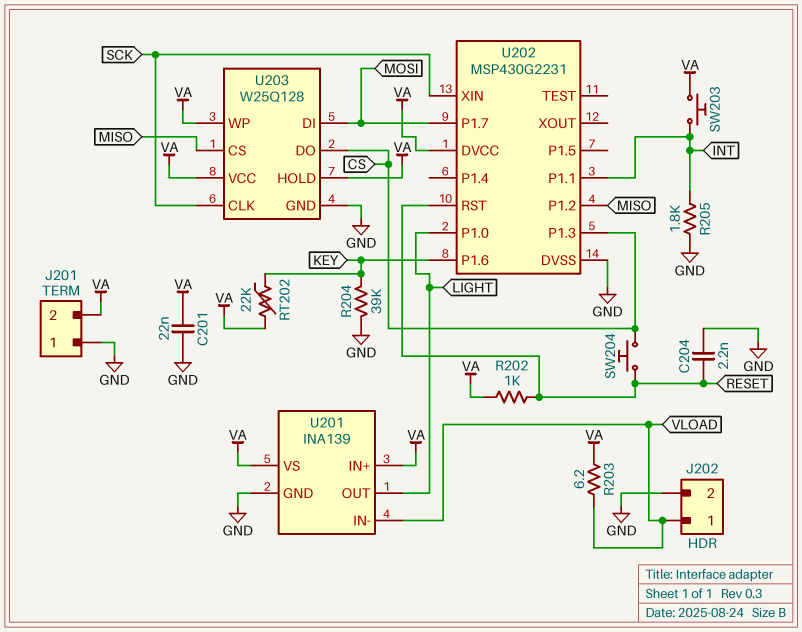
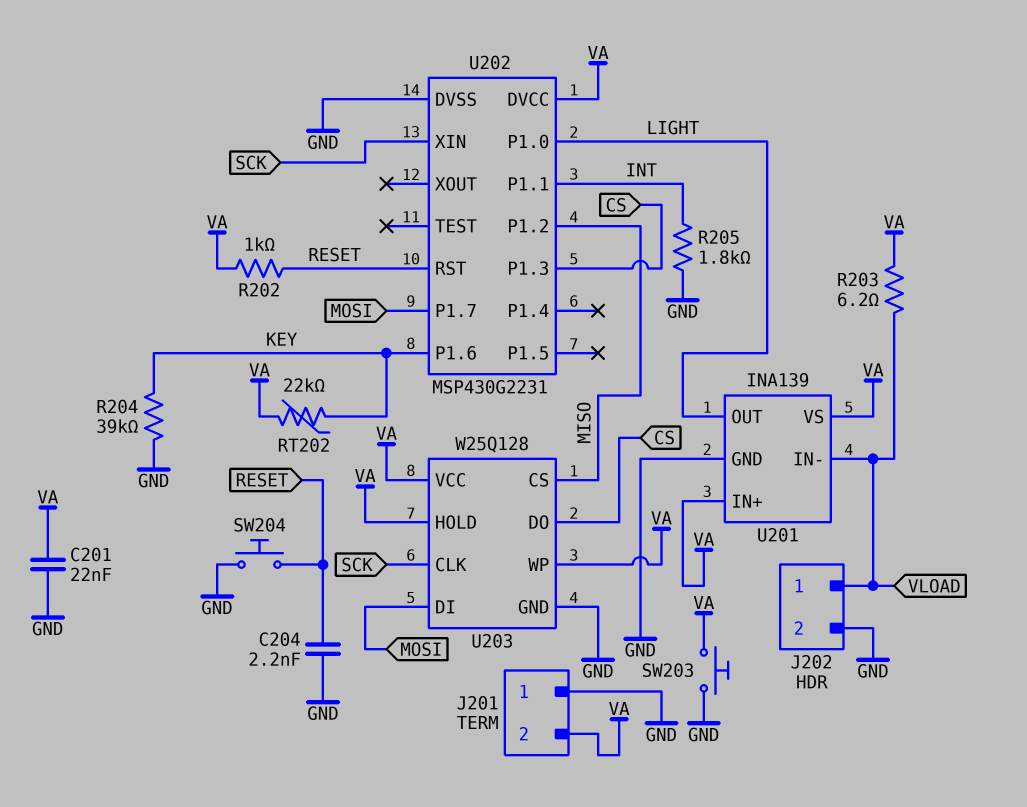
SW203: button (INT, VA) -> button (GND, VA)
SW204: button (CS, RESET) -> button (GND, RESET)

